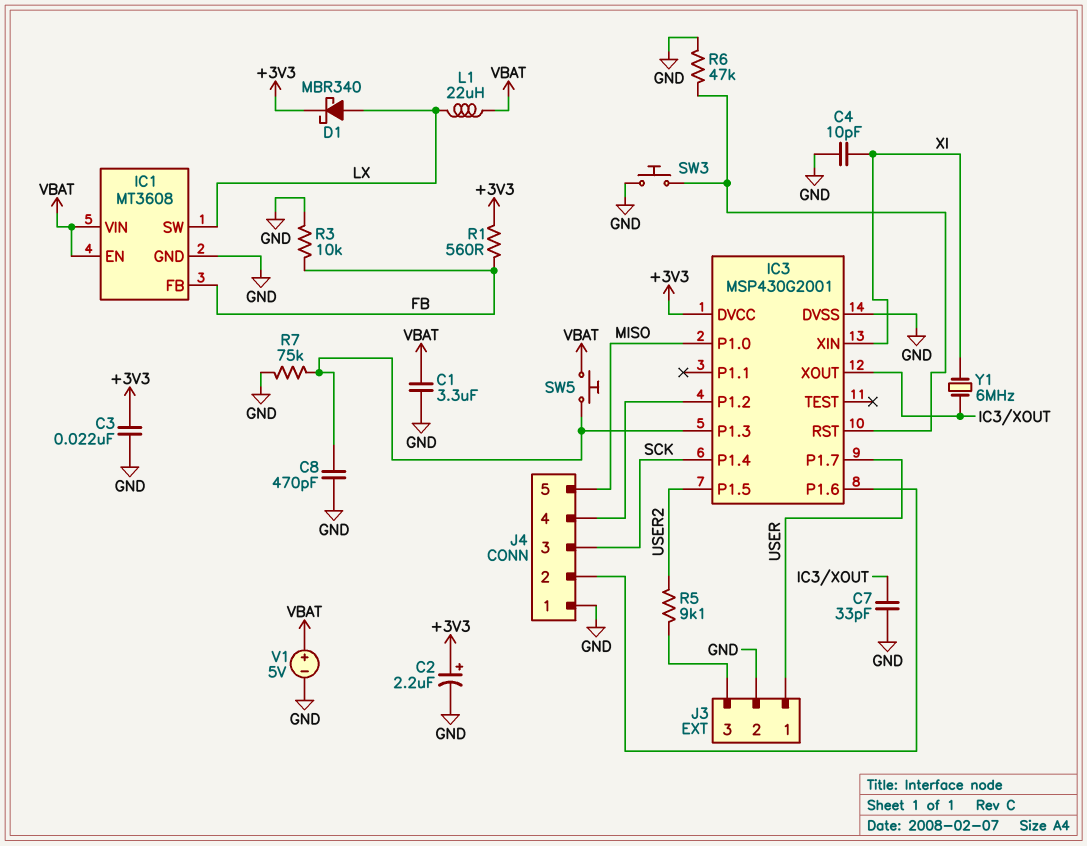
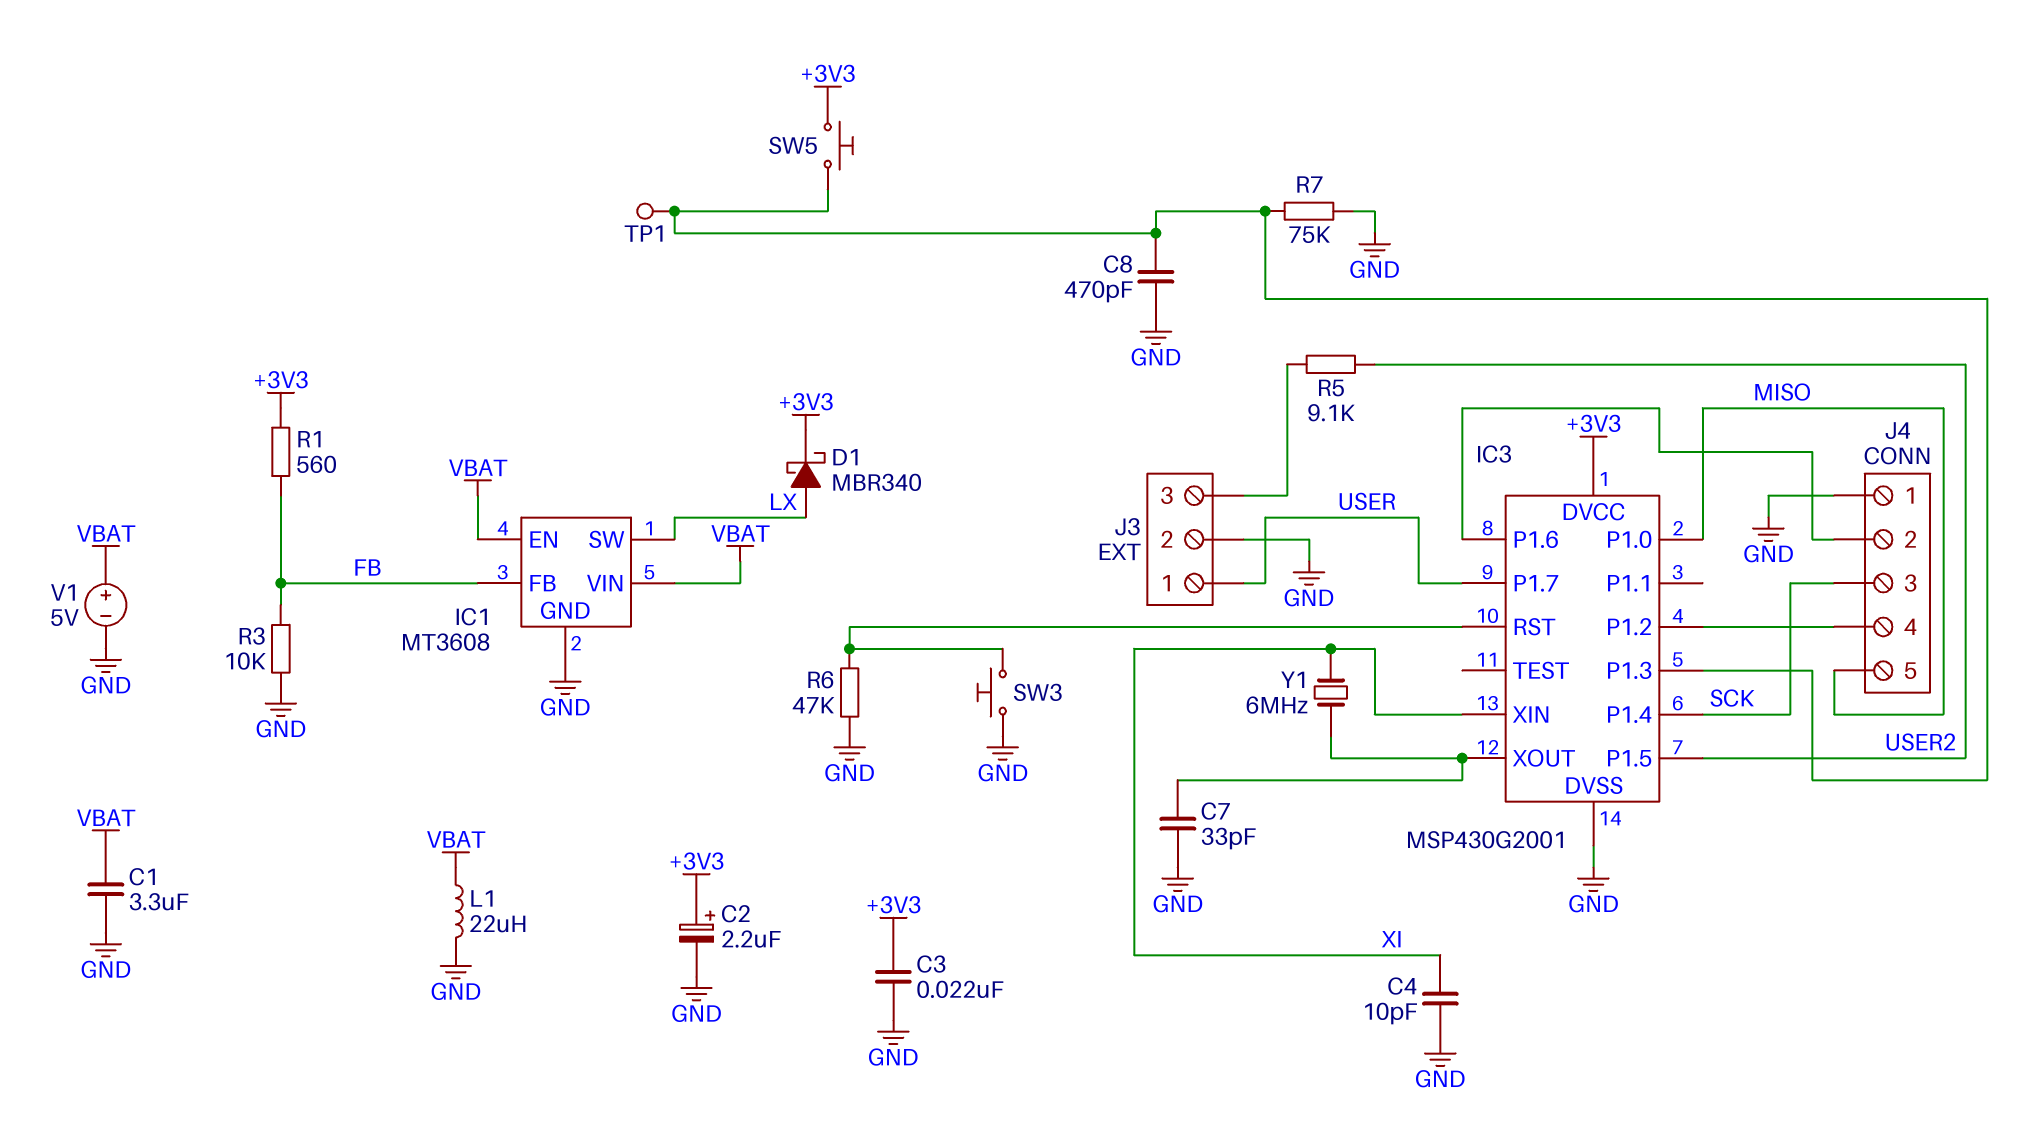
L1: 22uH (LX, VBAT) -> 22uH (GND, VBAT)
SW5: button (IC3/P1.3, VBAT) -> button (+3V3, IC3/P1.3)
TP1: none -> test point (IC3/P1.3)

